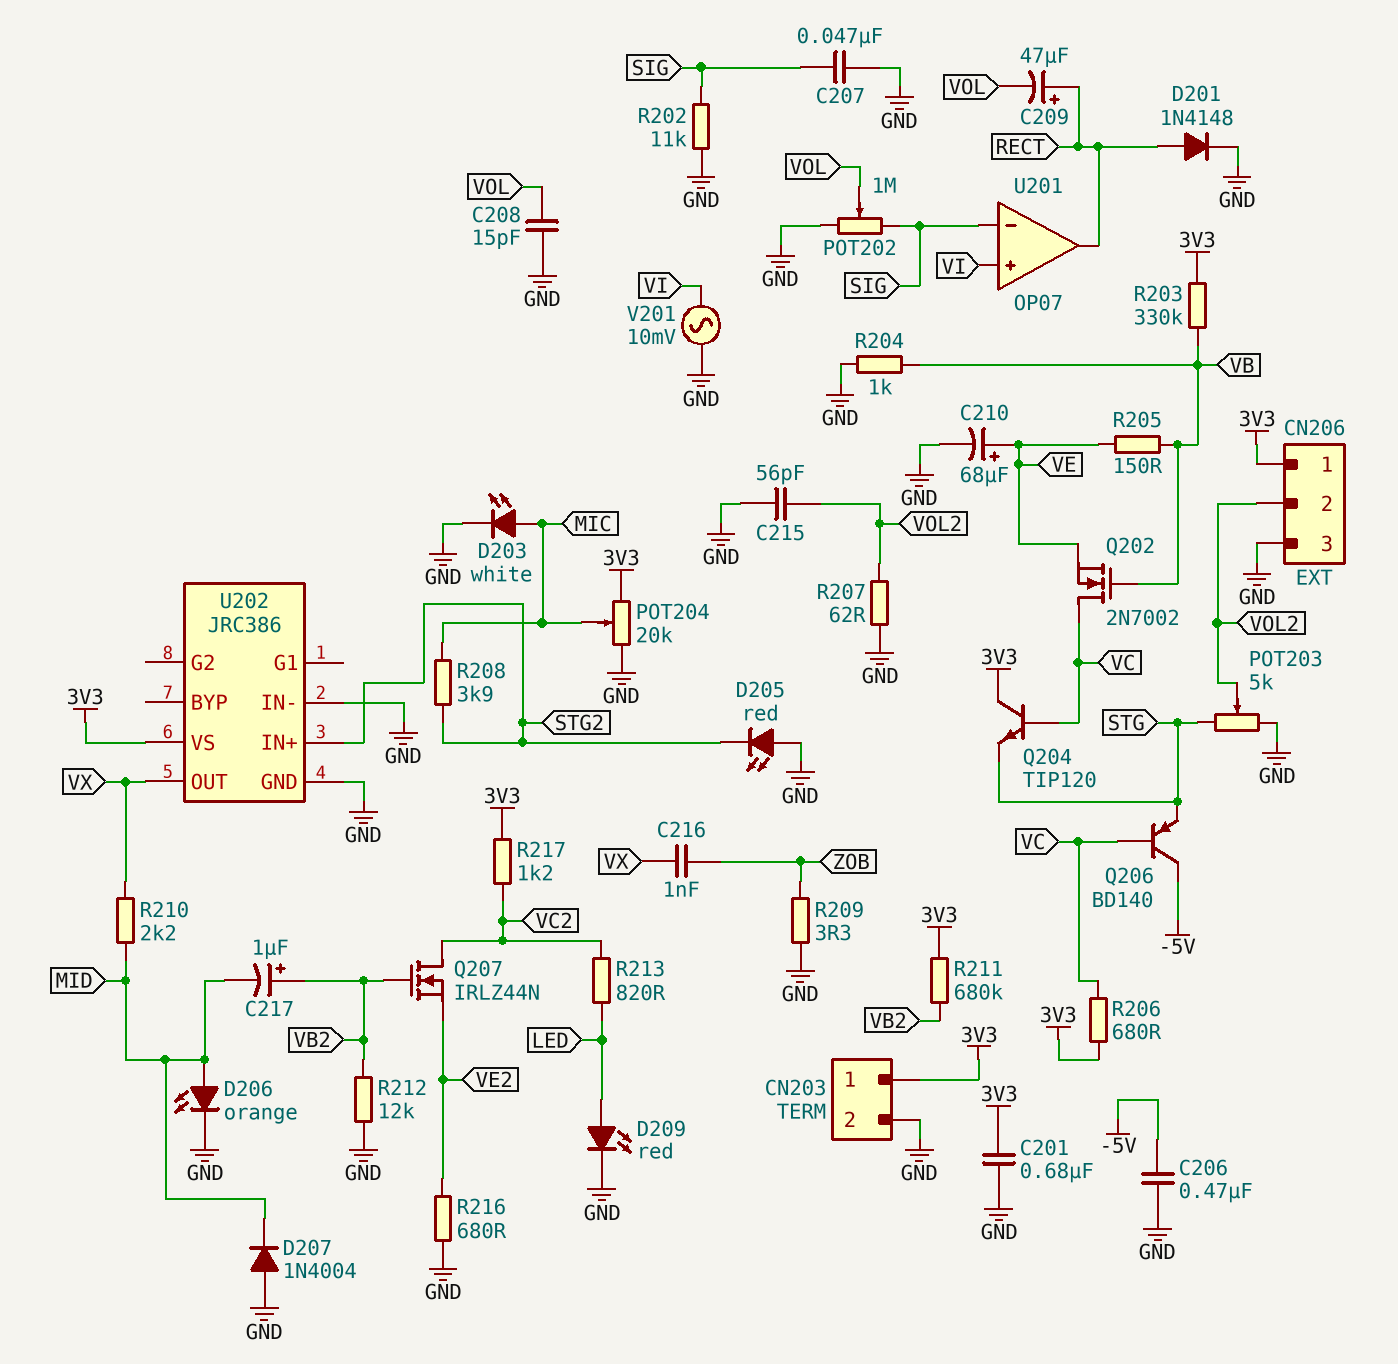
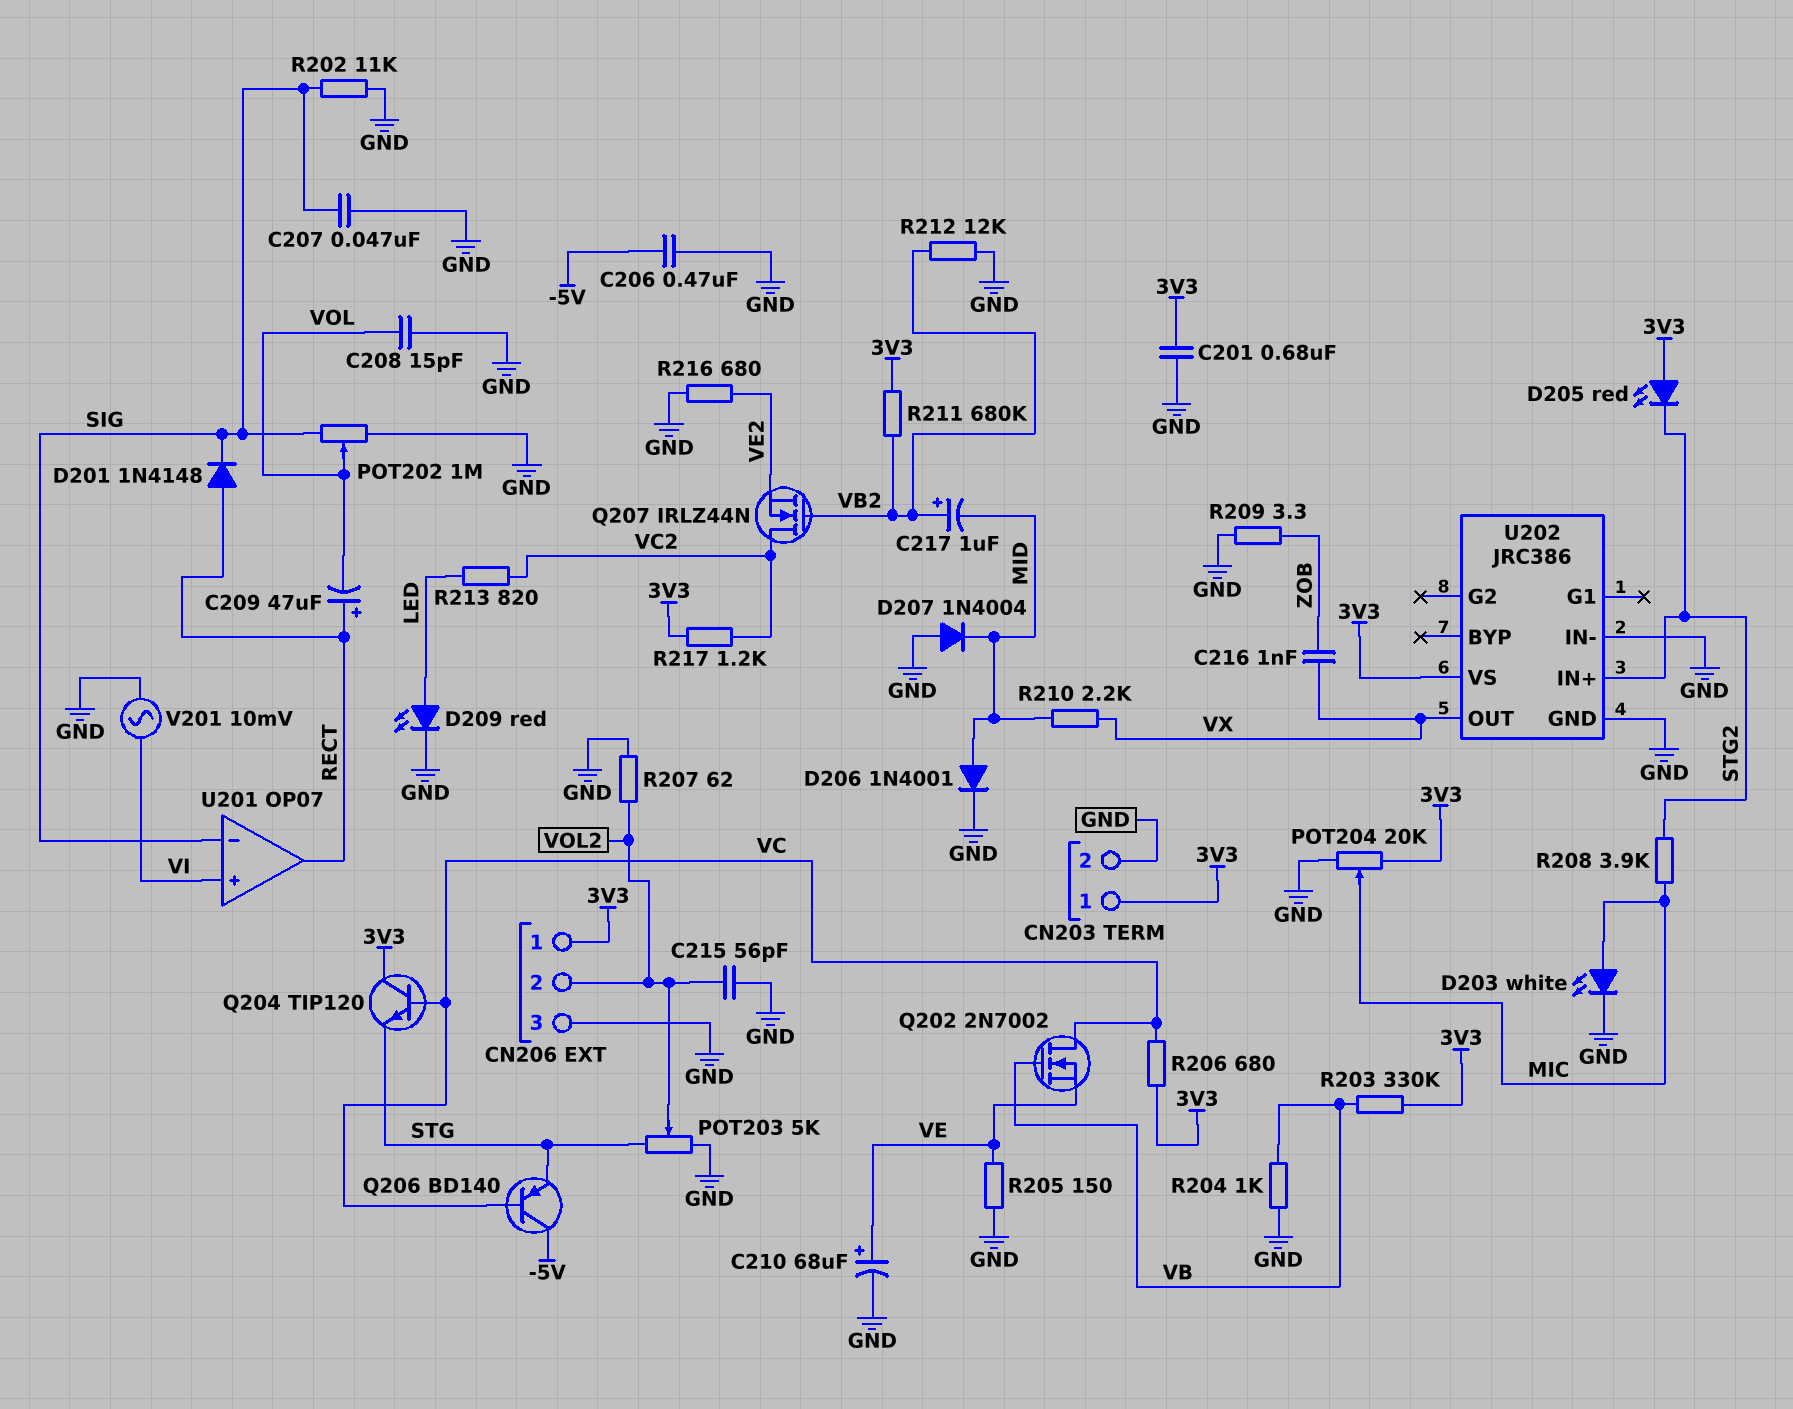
D201: diode 1N4148 (A RECT, K GND) -> diode 1N4148 (A RECT, K SIG)
D205: LED red (A GND, K STG2) -> LED red (A 3V3, K STG2)
D206: LED orange (A MID, K GND) -> diode 1N4001 (A MID, K GND)
R205: 150 (VB, VE) -> 150 (GND, VE)

